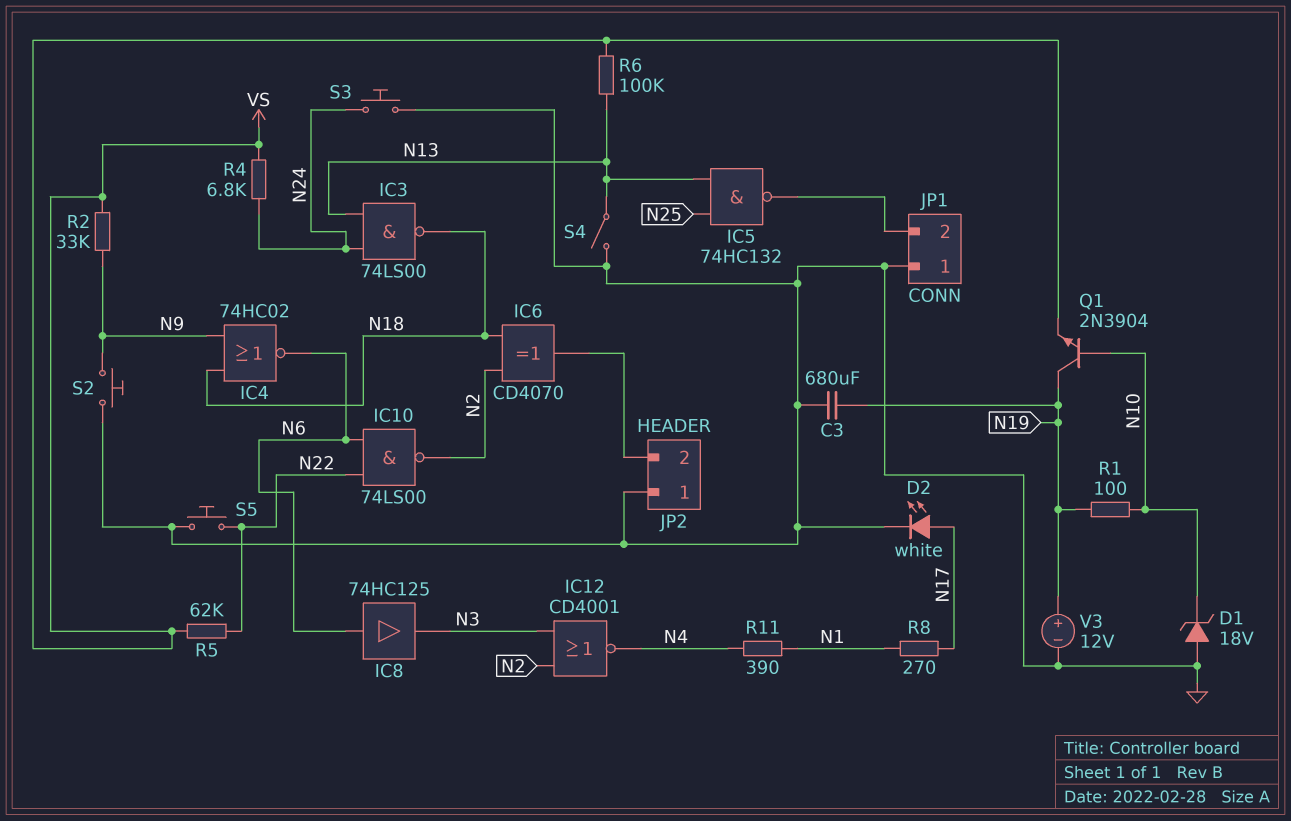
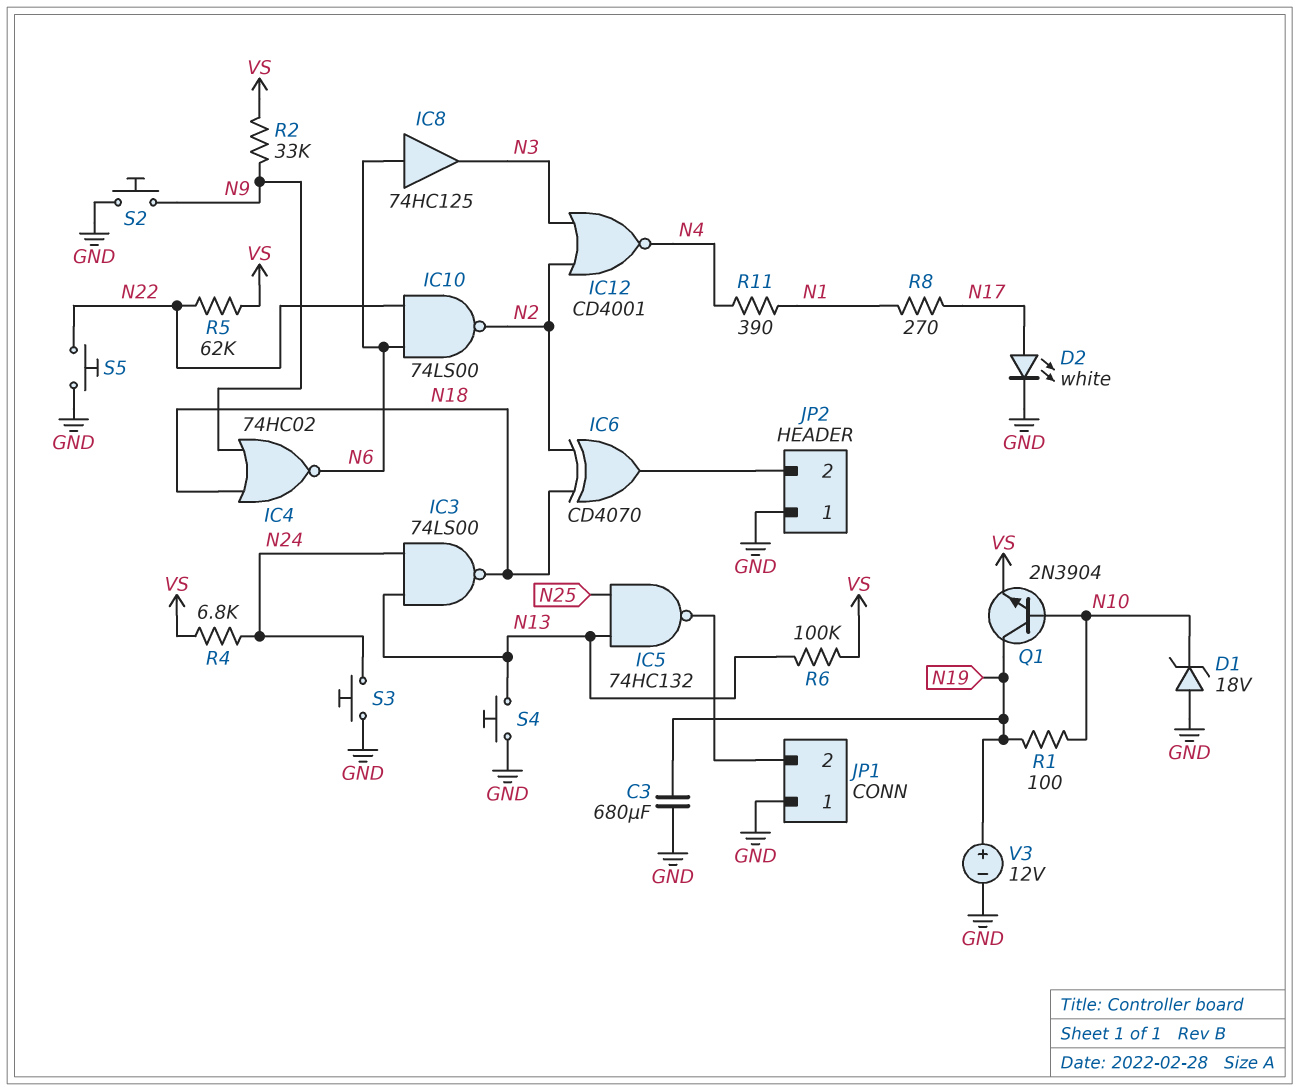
S4: switch (GND, N13) -> button (GND, N13)

